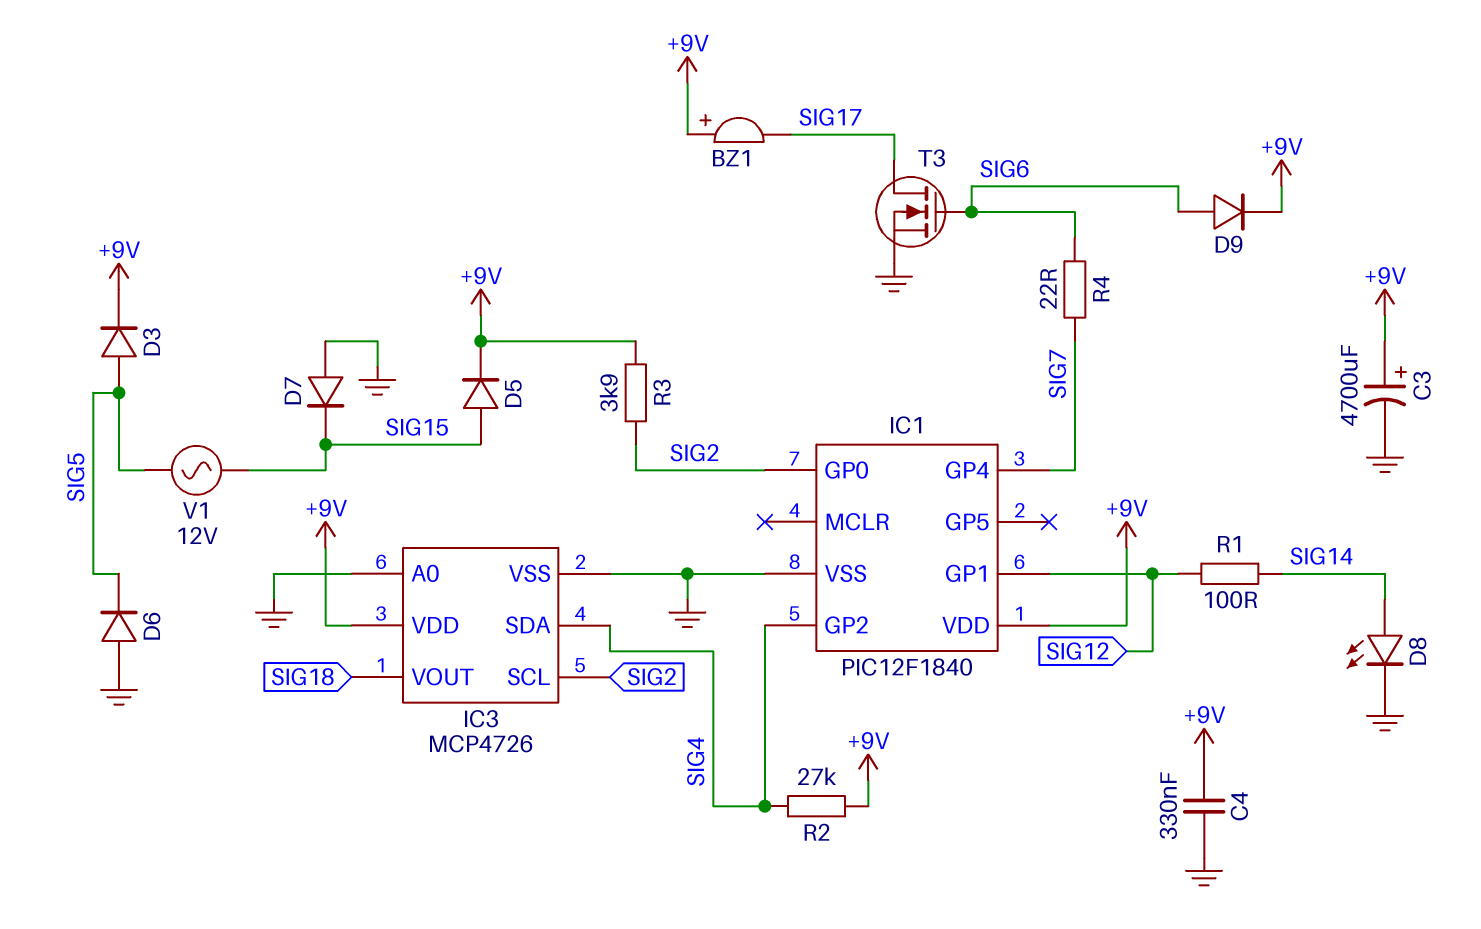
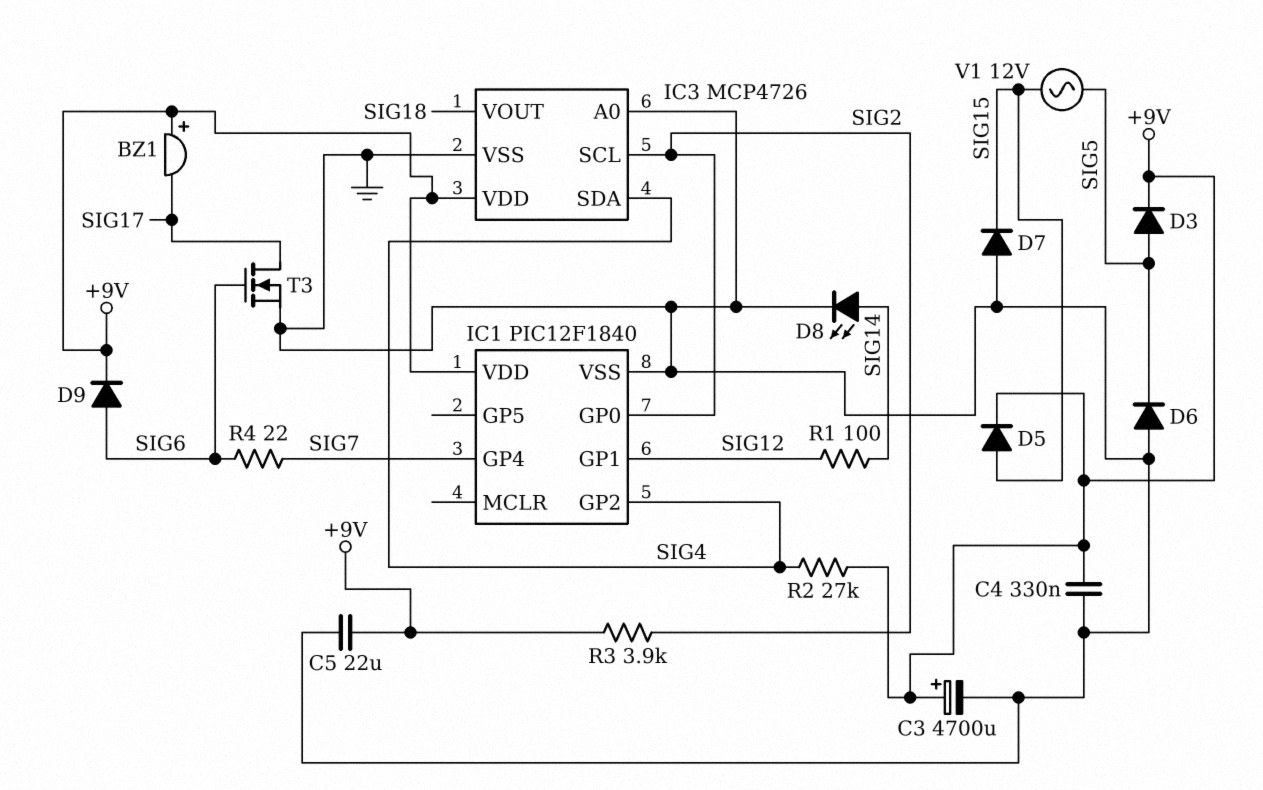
C5: none -> 22uF (+9V, GND)

